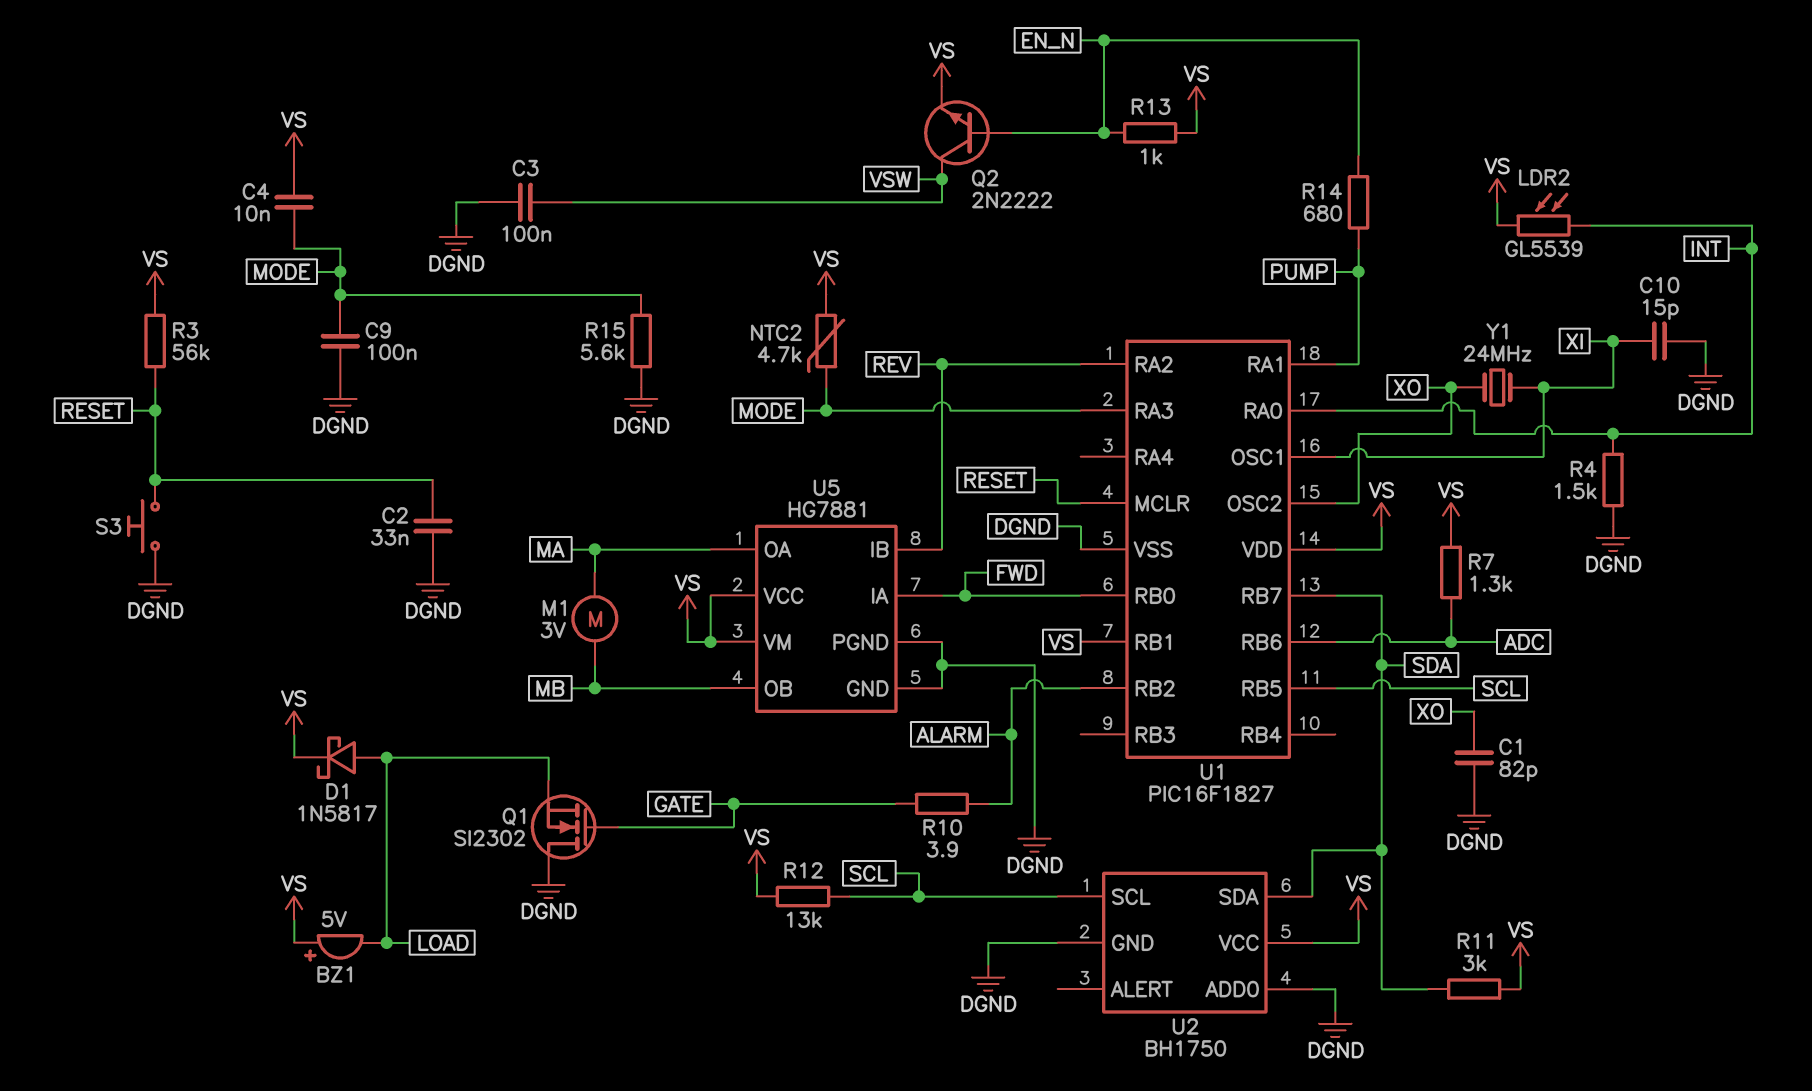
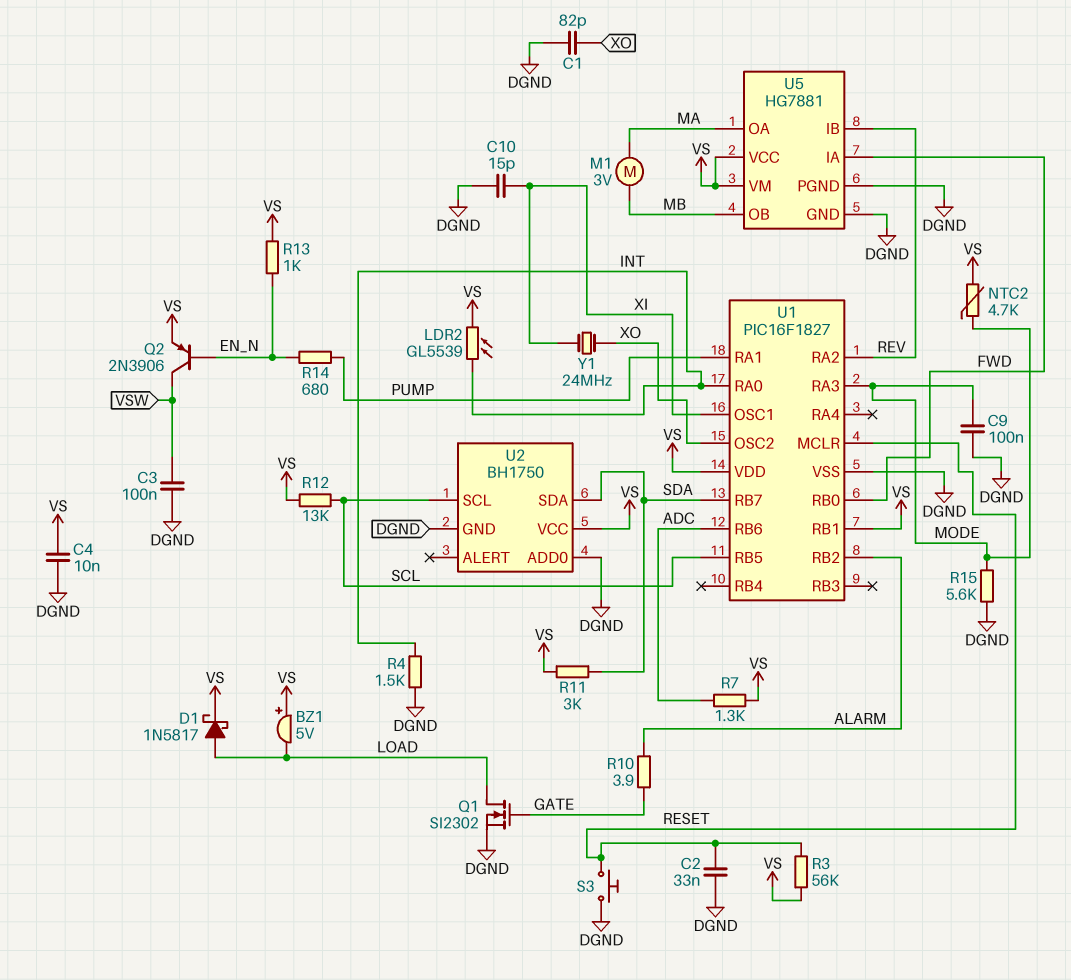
C4: 10nF (MODE, VS) -> 10nF (DGND, VS)
Q1: NMOS SI2302 (G GATE, D DGND, S LOAD) -> NMOS SI2302 (G GATE, D LOAD, S DGND)
Q2: NPN 2N2222 (B EN_N, C VSW, E VS) -> PNP 2N3906 (B EN_N, C VSW, E VS)

